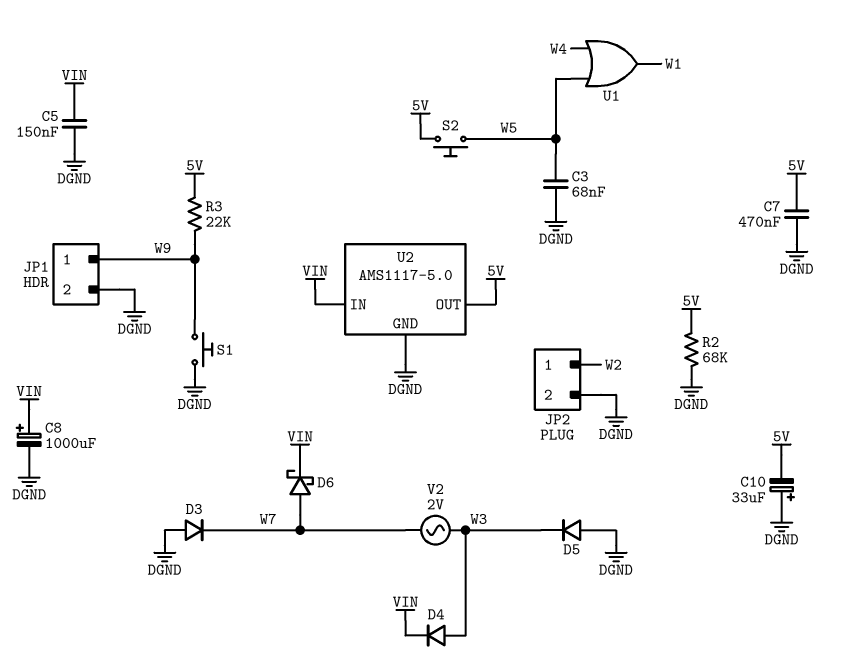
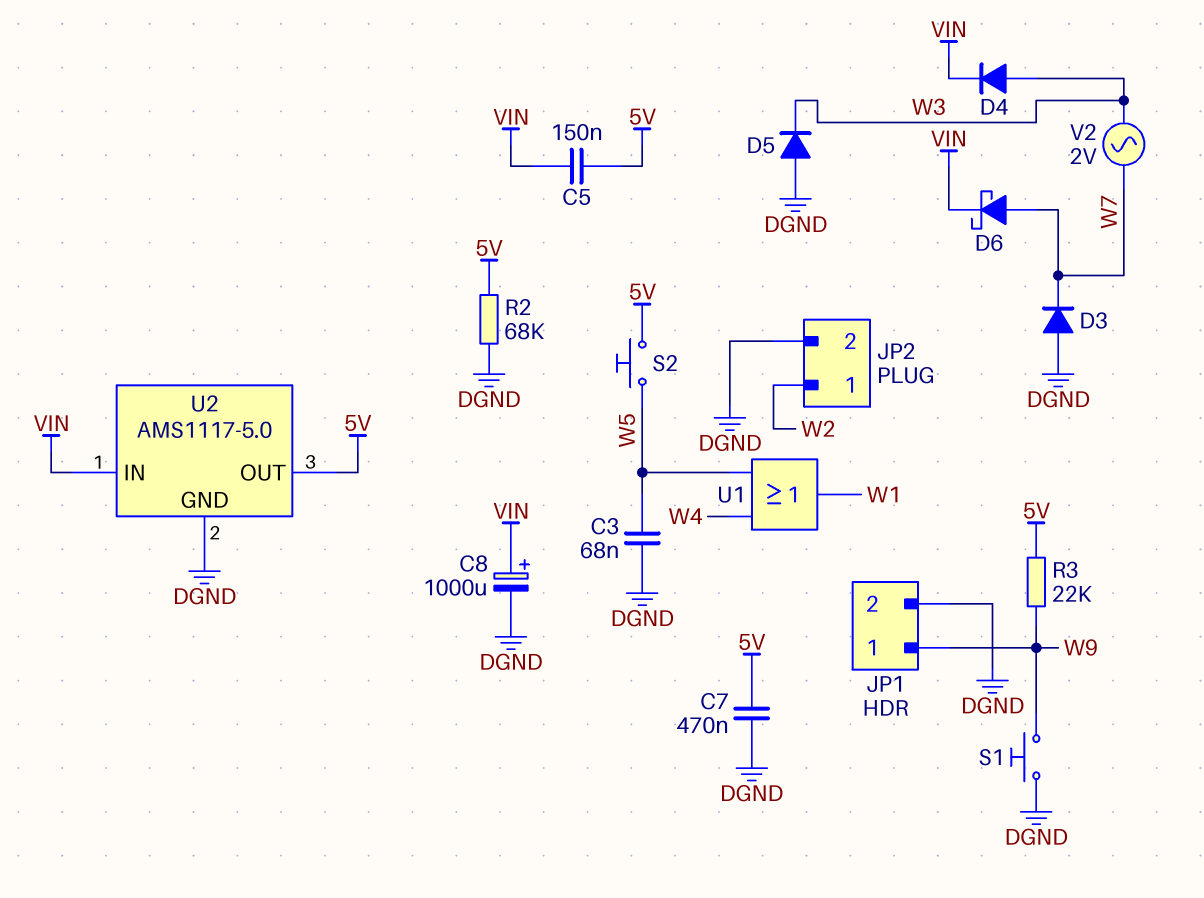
C5: 150nF (DGND, VIN) -> 150nF (5V, VIN)
C10: 33uF (plus DGND, minus 5V) -> none

